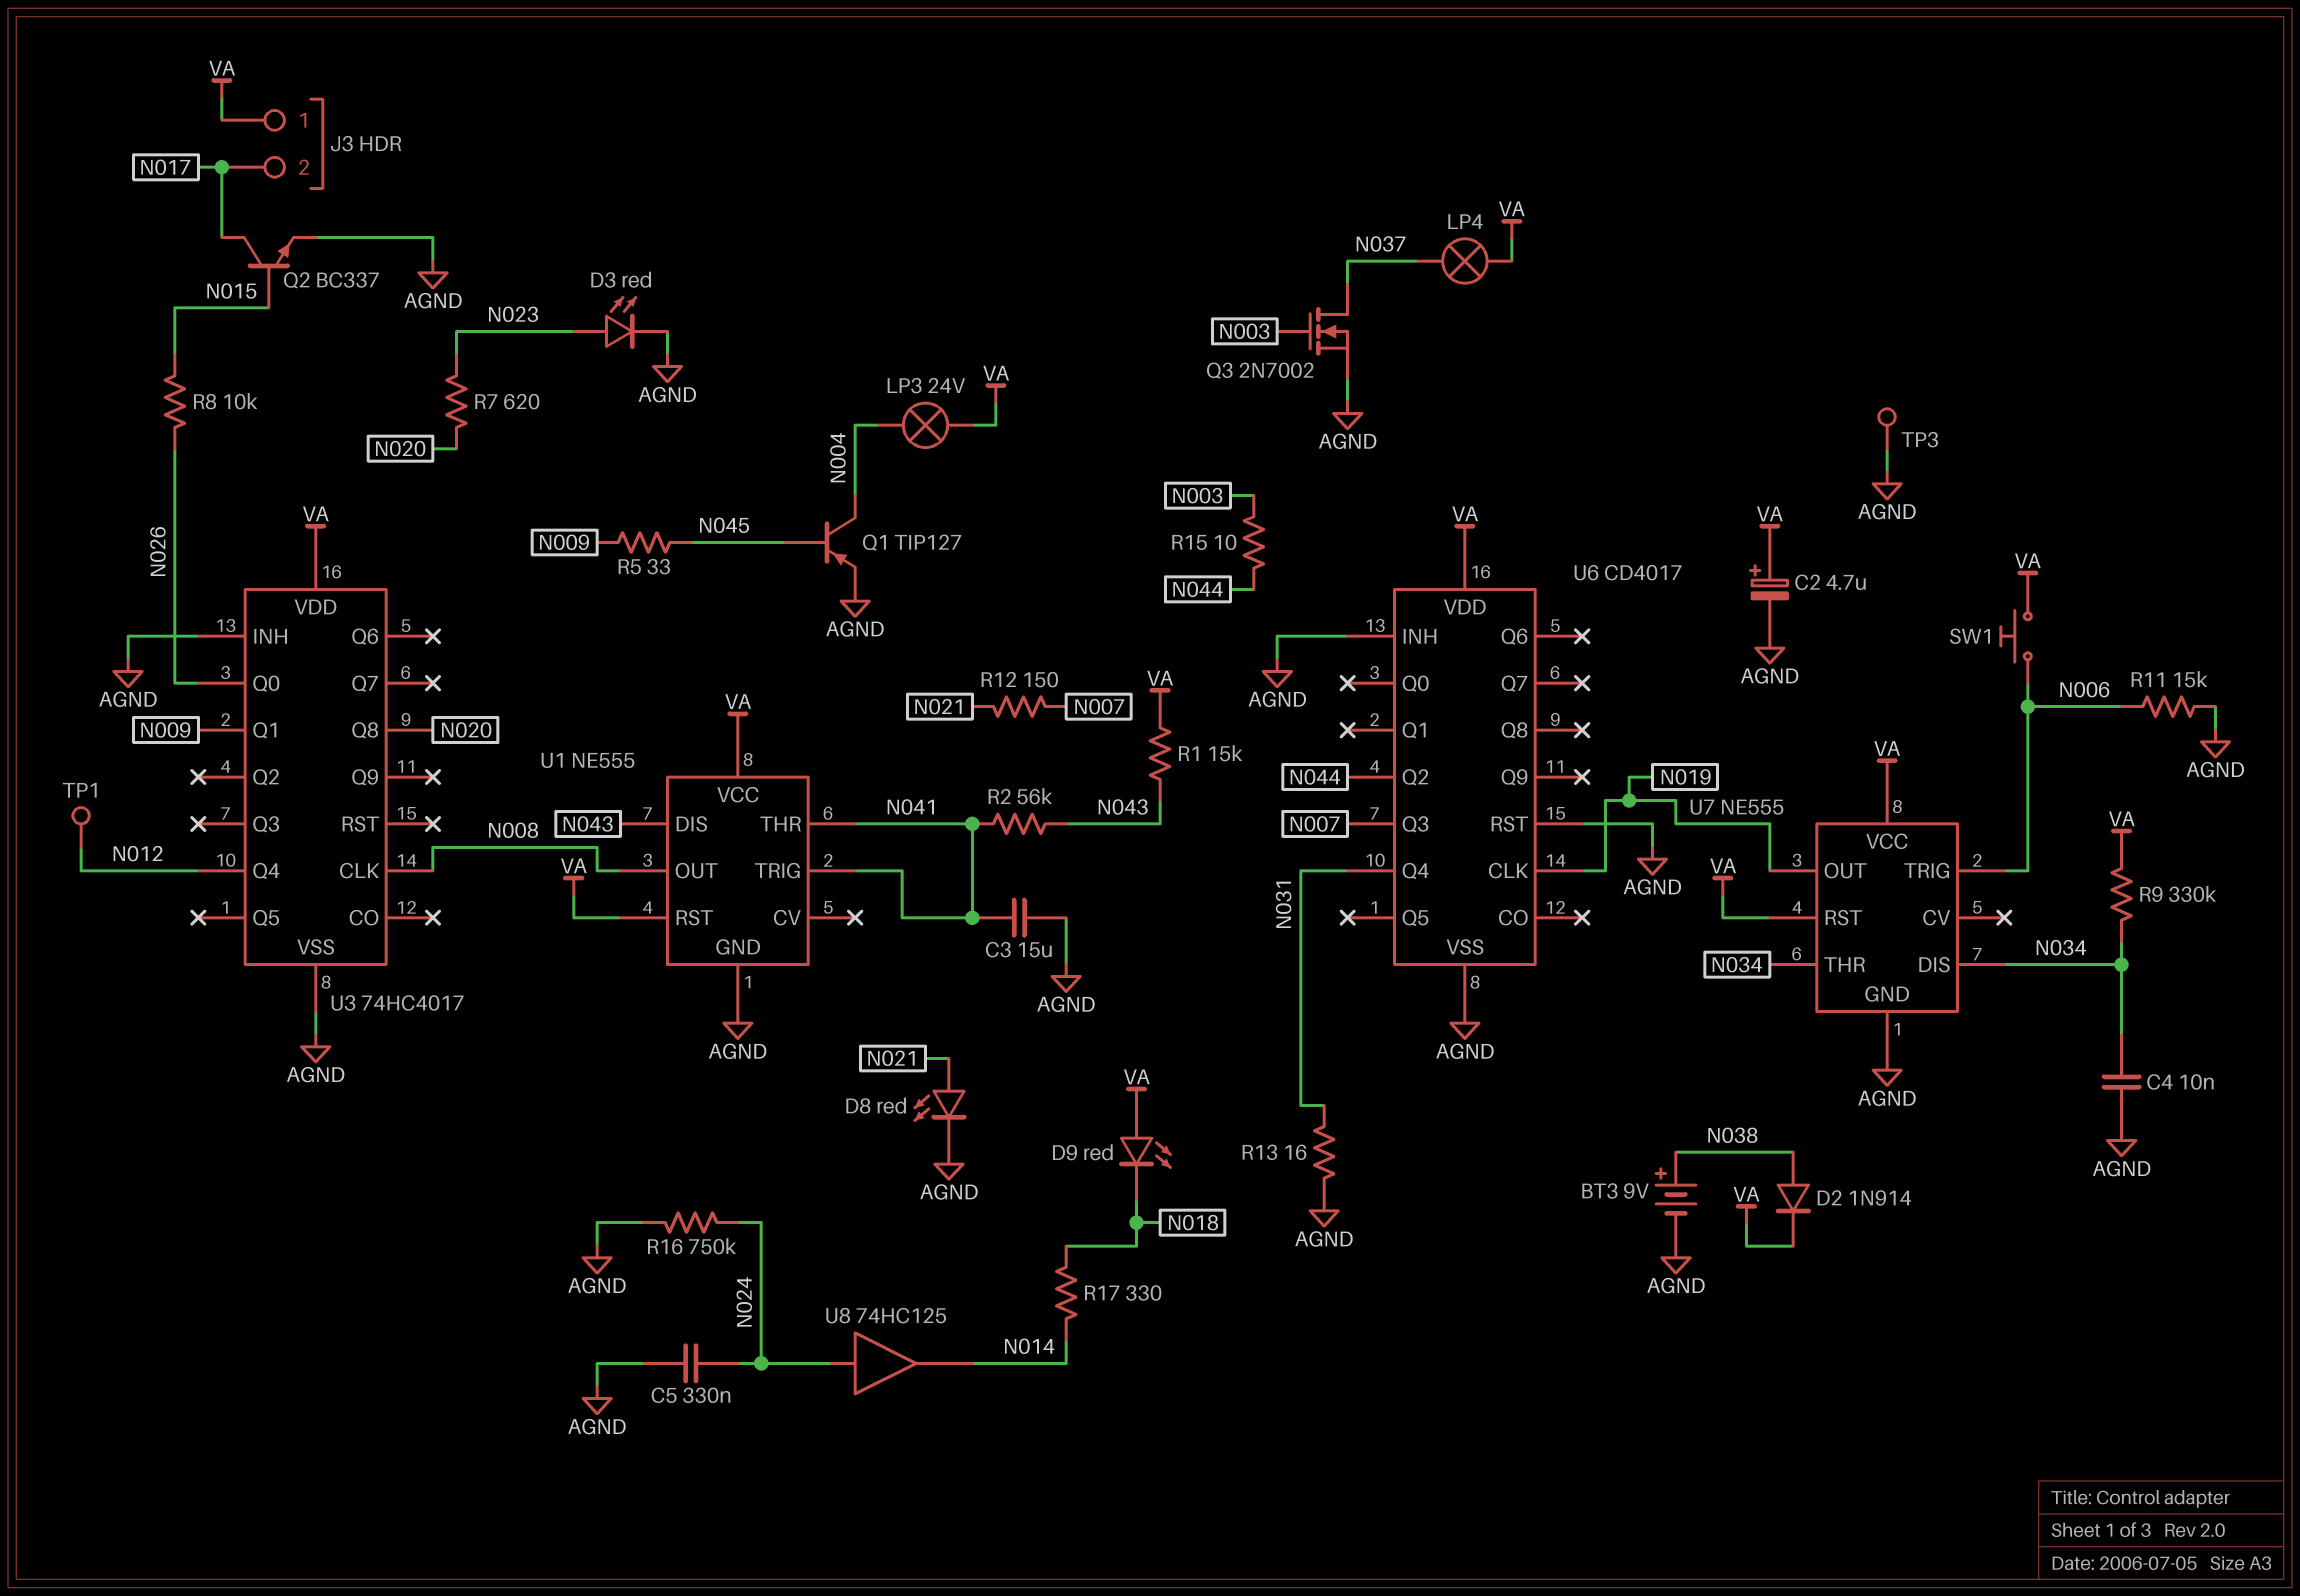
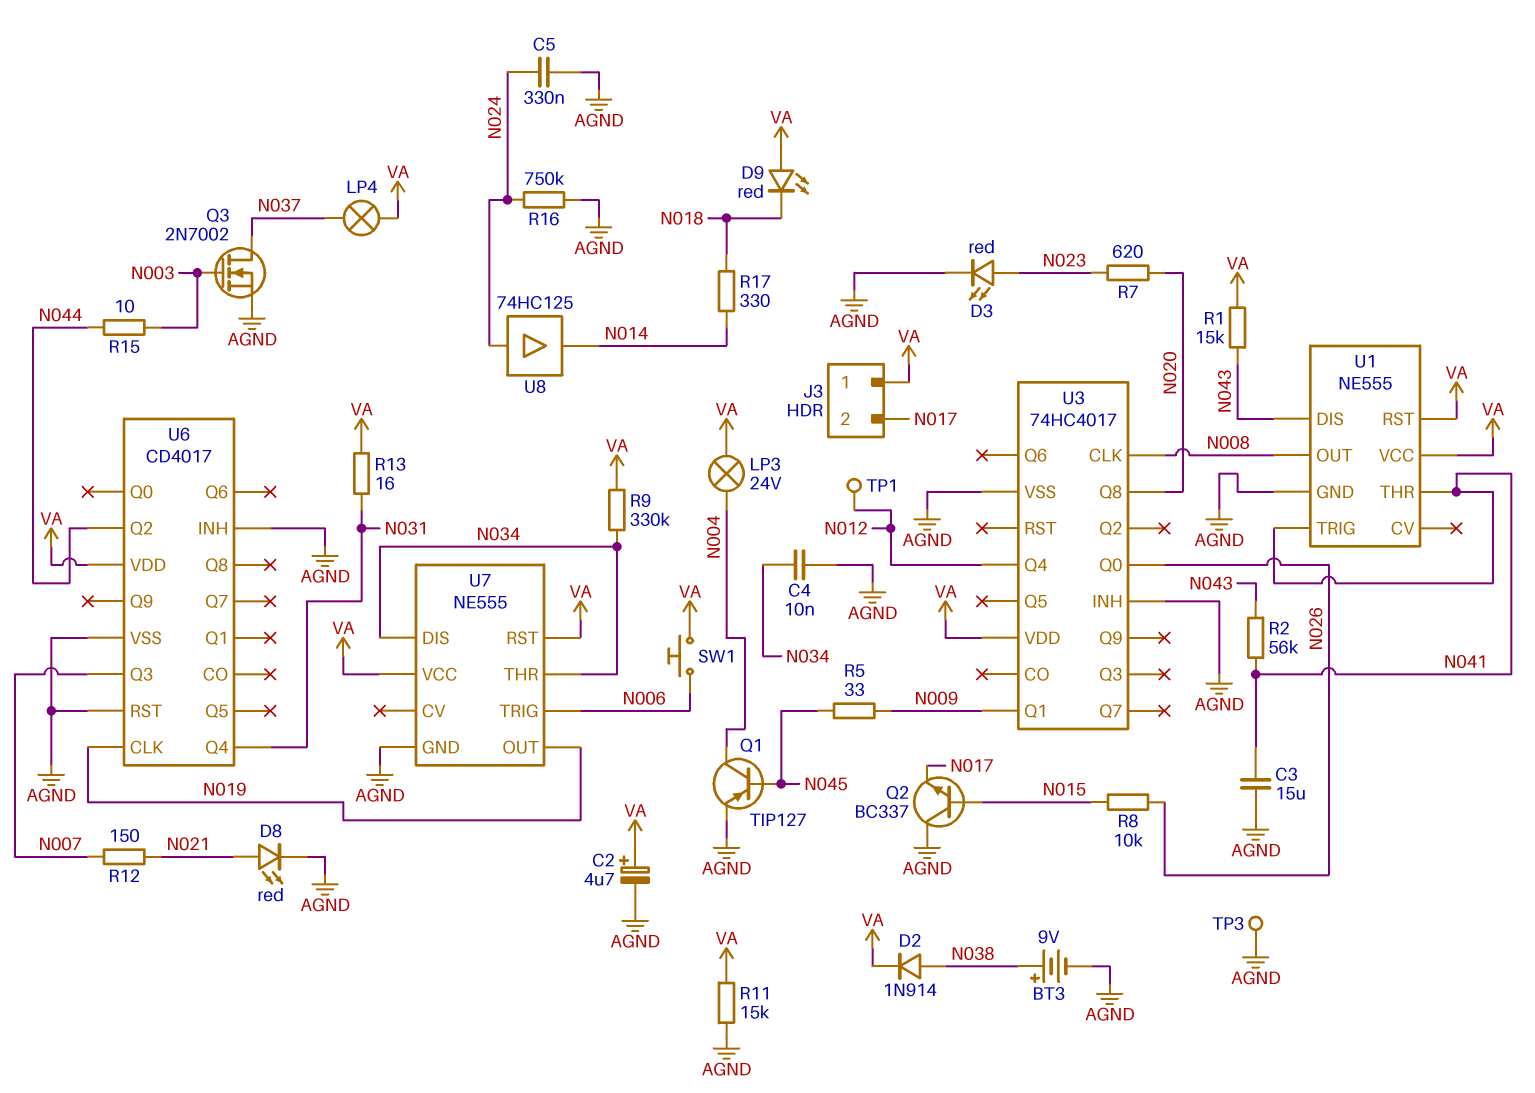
Q2: NPN BC337 (B N015, C N017, E AGND) -> NPN BC337 (B N015, C AGND, E N017)
R11: 15k (AGND, N006) -> 15k (AGND, VA)
R13: 16 (AGND, N031) -> 16 (N031, VA)

